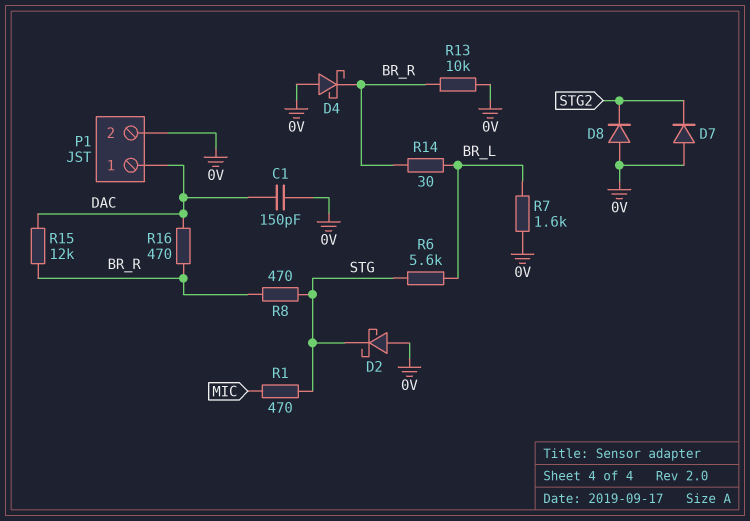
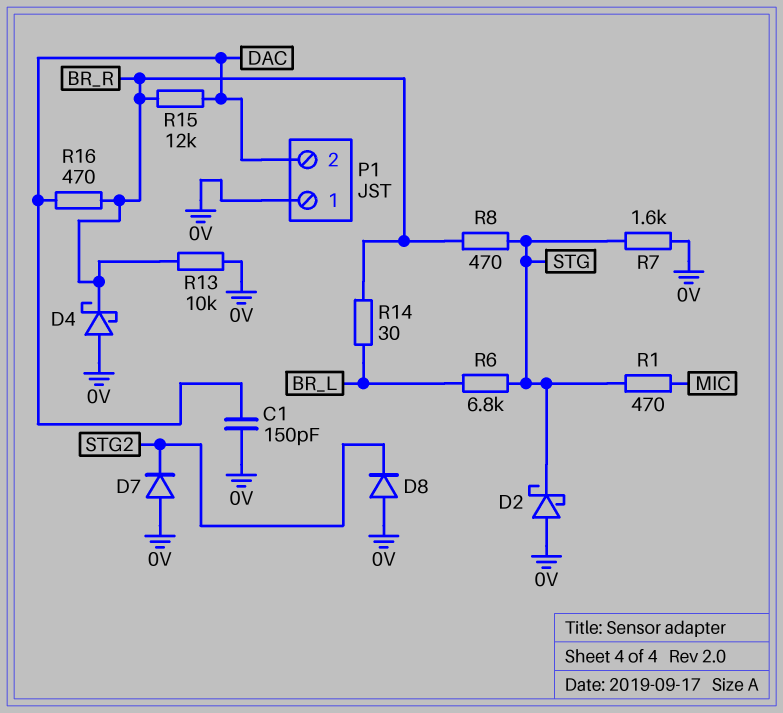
P1 pin 1: DAC -> 0V
P1 pin 2: 0V -> DAC
R6: 5.6k (BR_L, STG) -> 6.8k (BR_L, STG)
R7: 1.6k (0V, BR_L) -> 1.6k (0V, STG)

